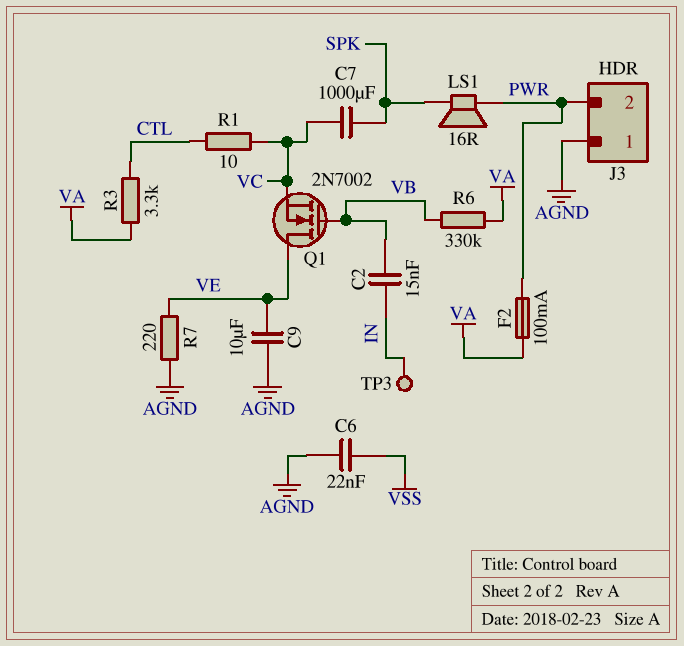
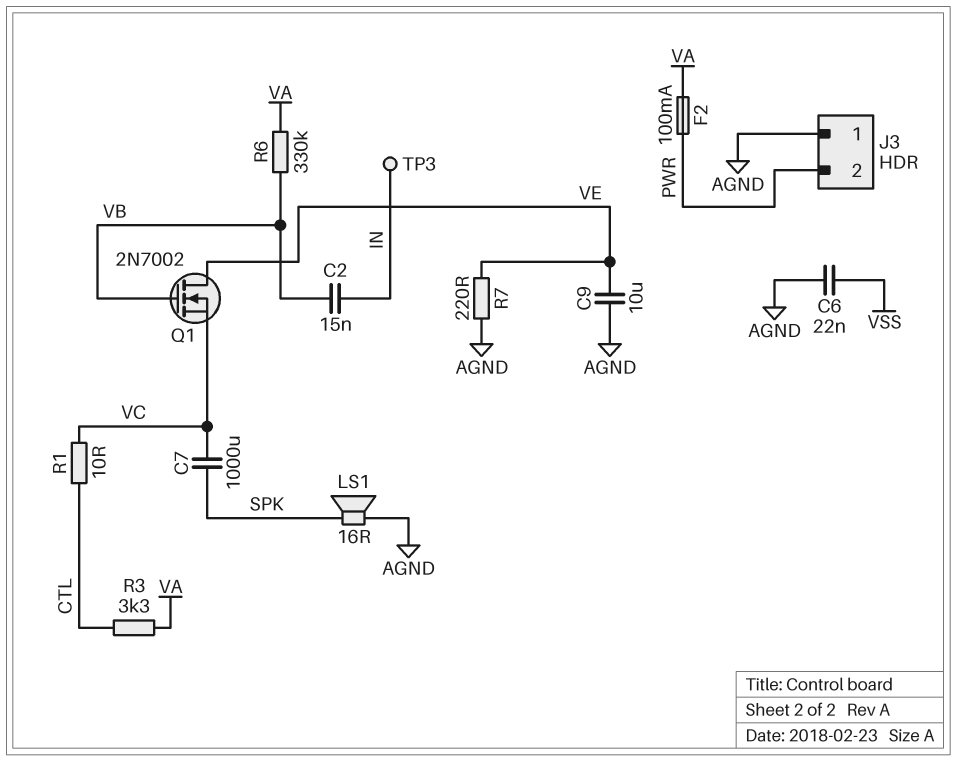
LS1: speaker 16R (PWR, SPK) -> speaker 16R (AGND, SPK)

